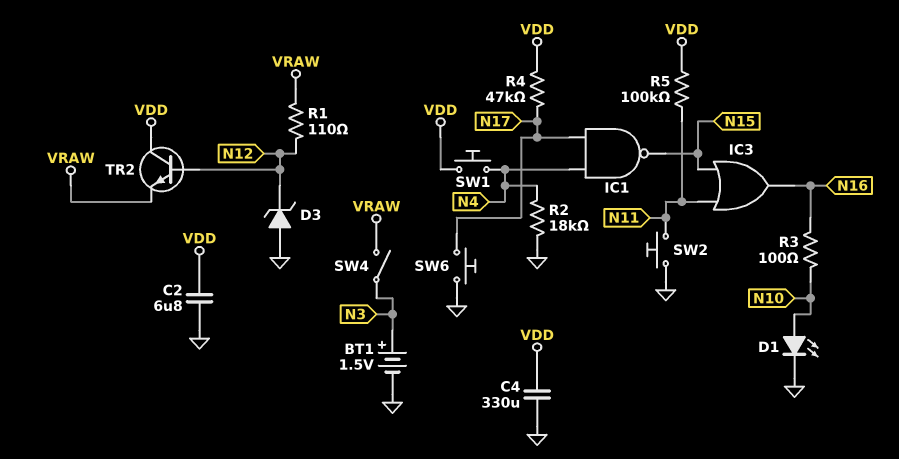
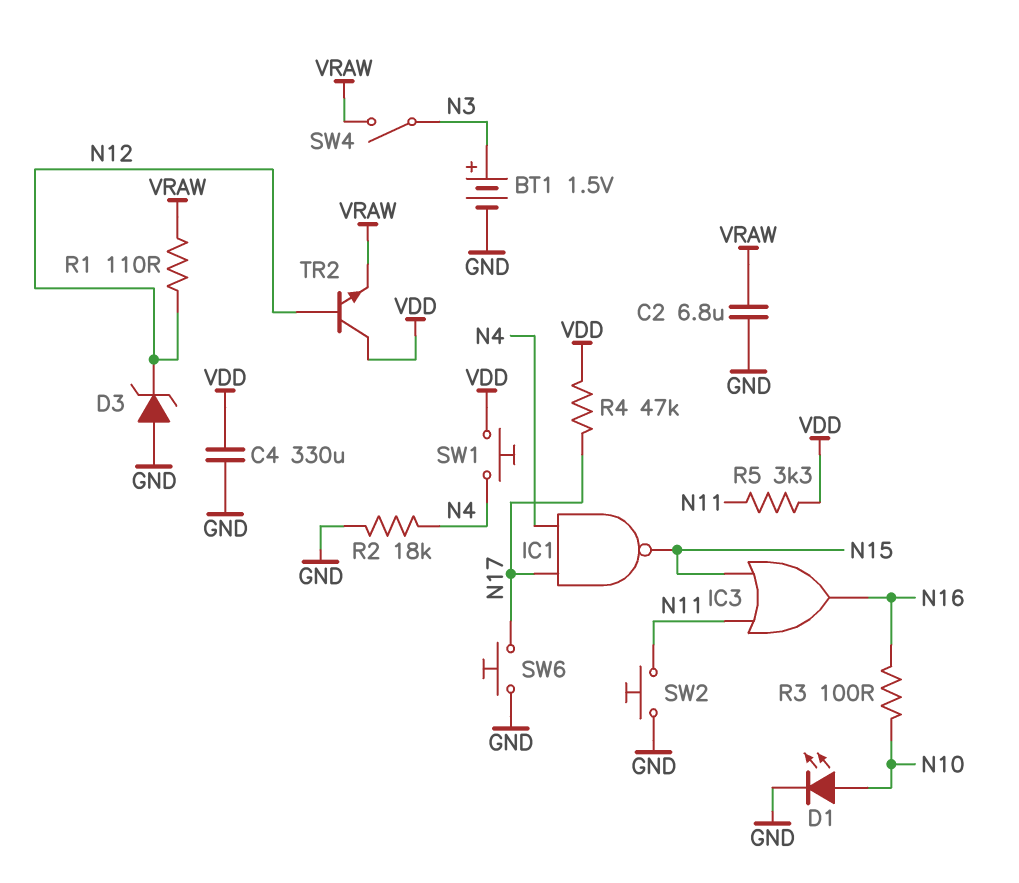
C2: 6.8uF (GND, VDD) -> 6.8uF (GND, VRAW)
R5: 100k (N11, VDD) -> 3.3k (N11, VDD)

